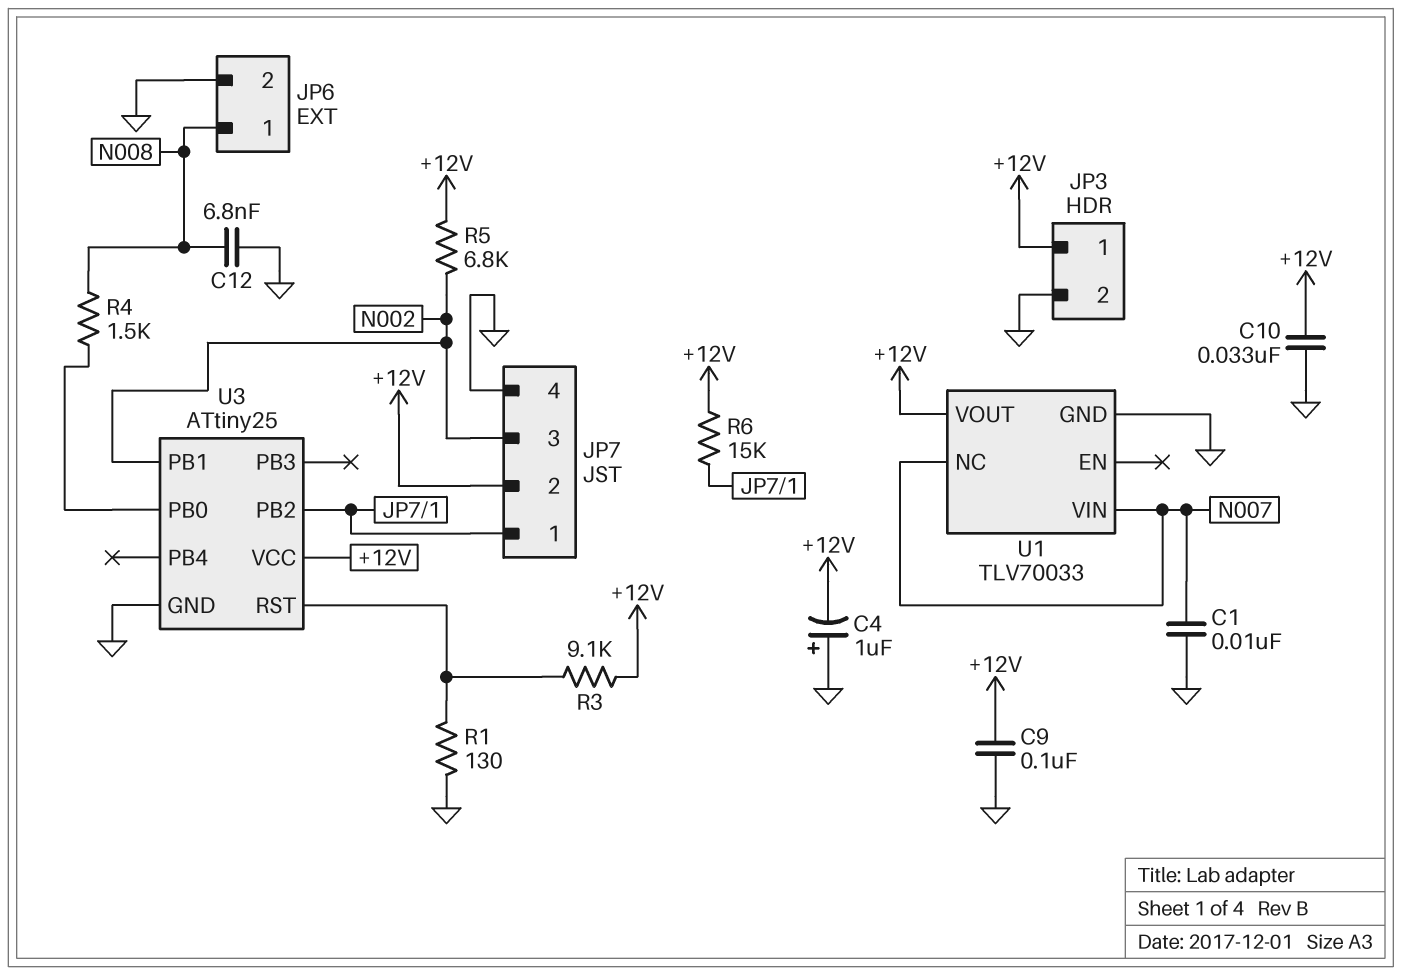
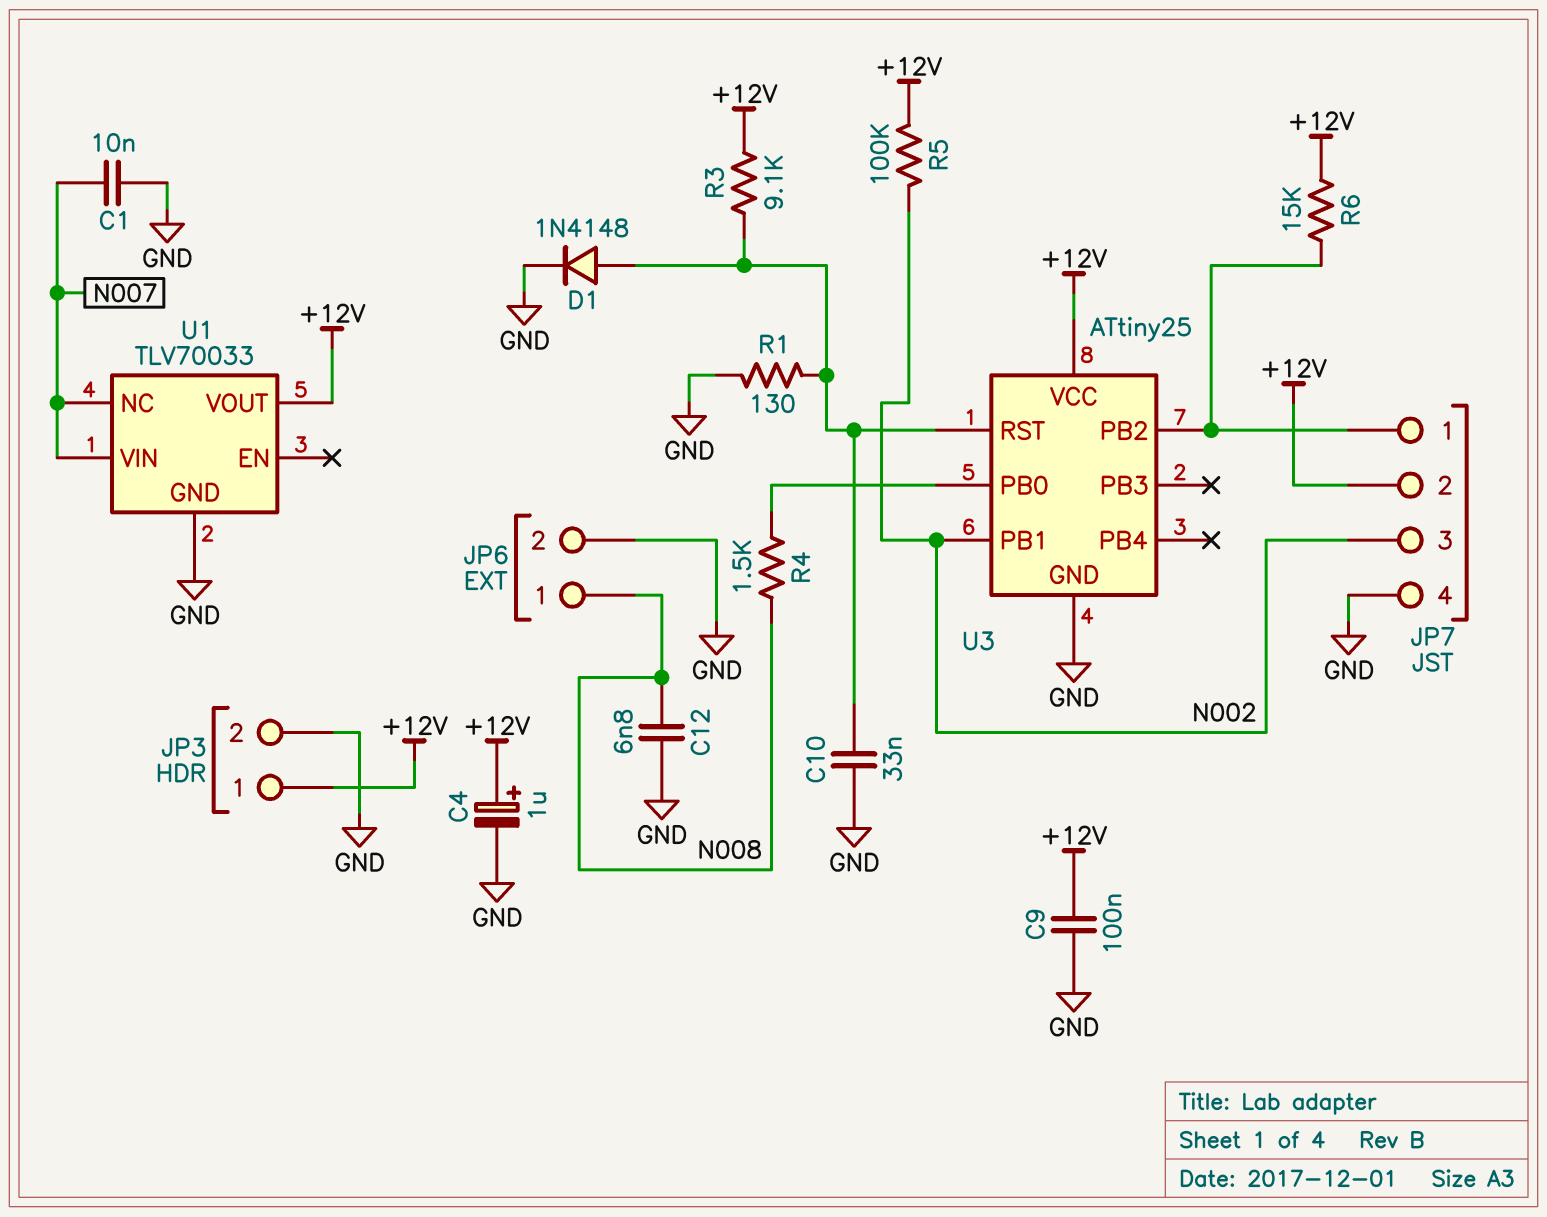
C4: 1uF (plus GND, minus +12V) -> 1uF (plus +12V, minus GND)
C10: 33nF (+12V, GND) -> 33nF (GND, U3/RST)
D1: none -> diode 1N4148 (A U3/RST, K GND)
R5: 6.8k (+12V, N002) -> 100k (+12V, N002)

